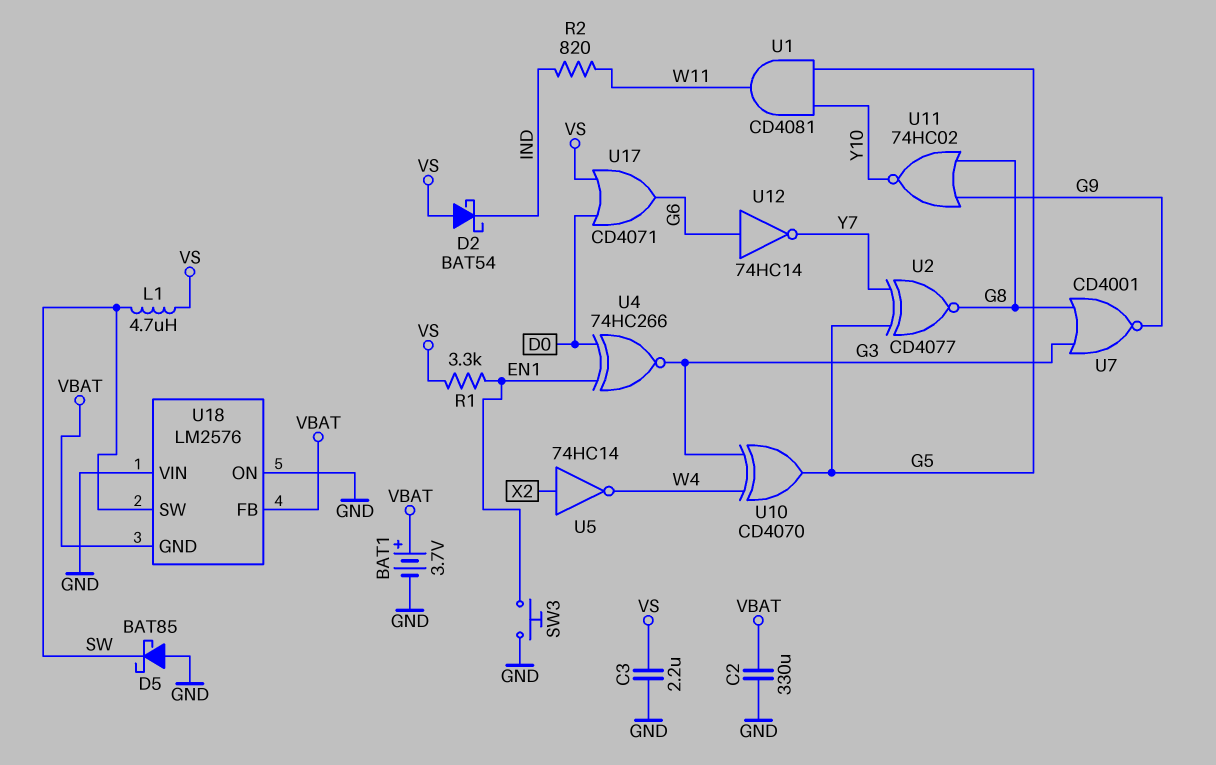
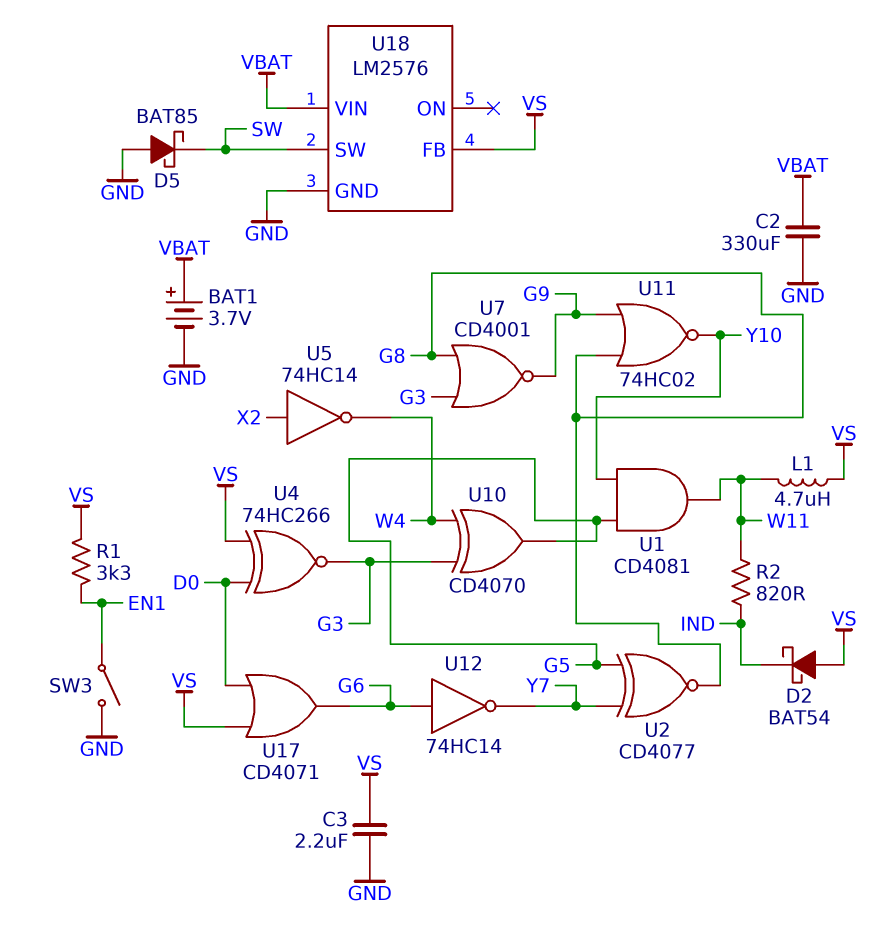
L1: 4.7uH (SW, VS) -> 4.7uH (VS, W11)
SW3: button (EN1, GND) -> switch (EN1, GND)
U4: XNOR 74HC266 (in D0, in EN1, out G3) -> XNOR 74HC266 (in D0, in VS, out G3)
U18 pin FB: VBAT -> VS
U18 pin GND: VBAT -> GND
U18 pin ON: GND -> none
U18 pin VIN: GND -> VBAT

